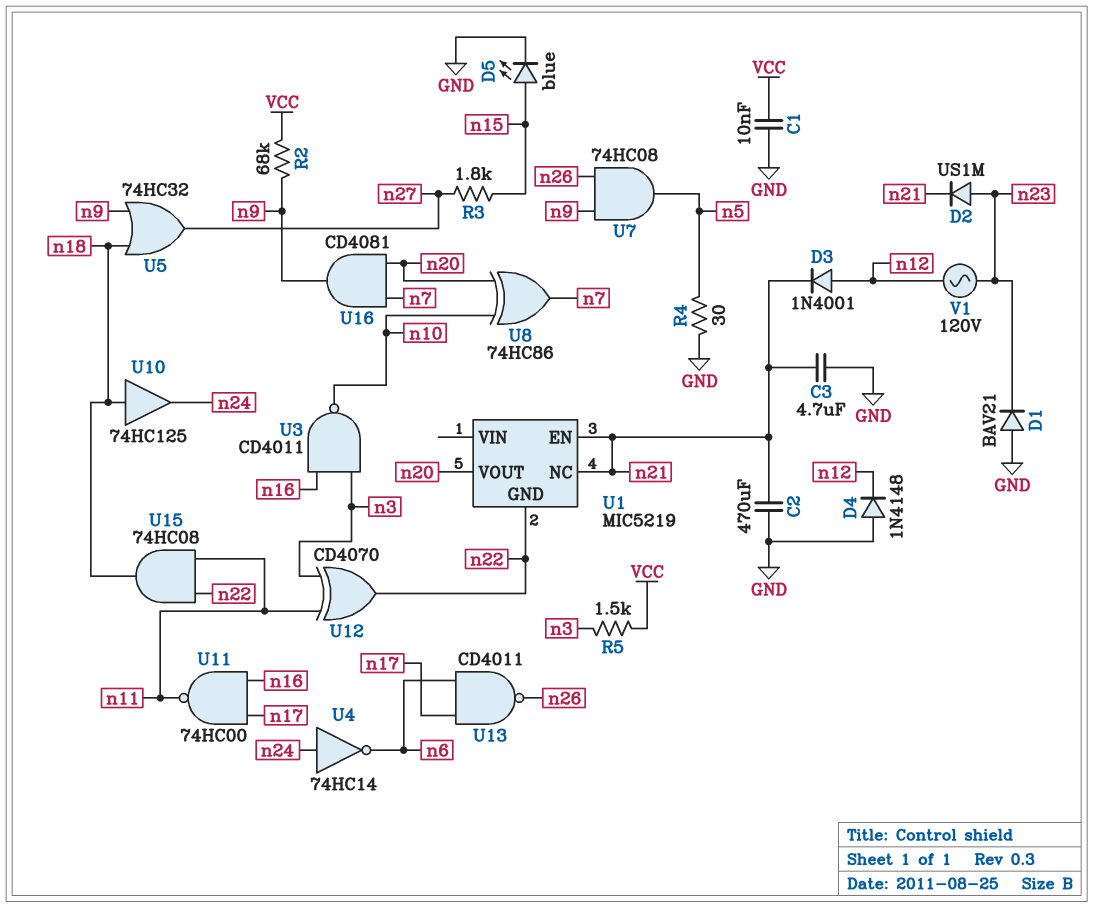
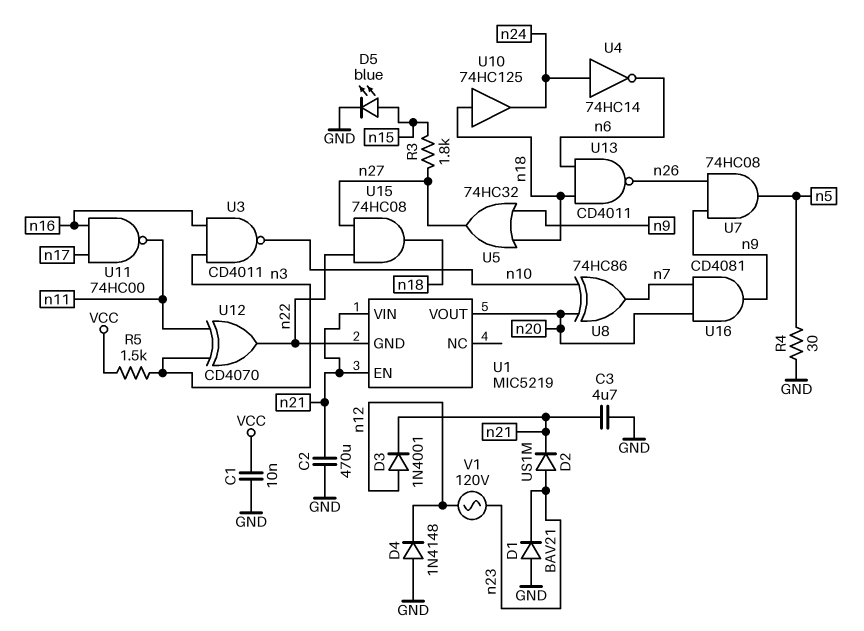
R2: 68k (VCC, n9) -> none
U1 pin NC: n21 -> none
U1 pin VIN: none -> n21
U13: NAND CD4011 (in n6, in n17, out n26) -> NAND CD4011 (in n6, in n18, out n26)
U15: AND 74HC08 (in n11, in n22, out n18) -> AND 74HC08 (in n22, in n27, out n18)

